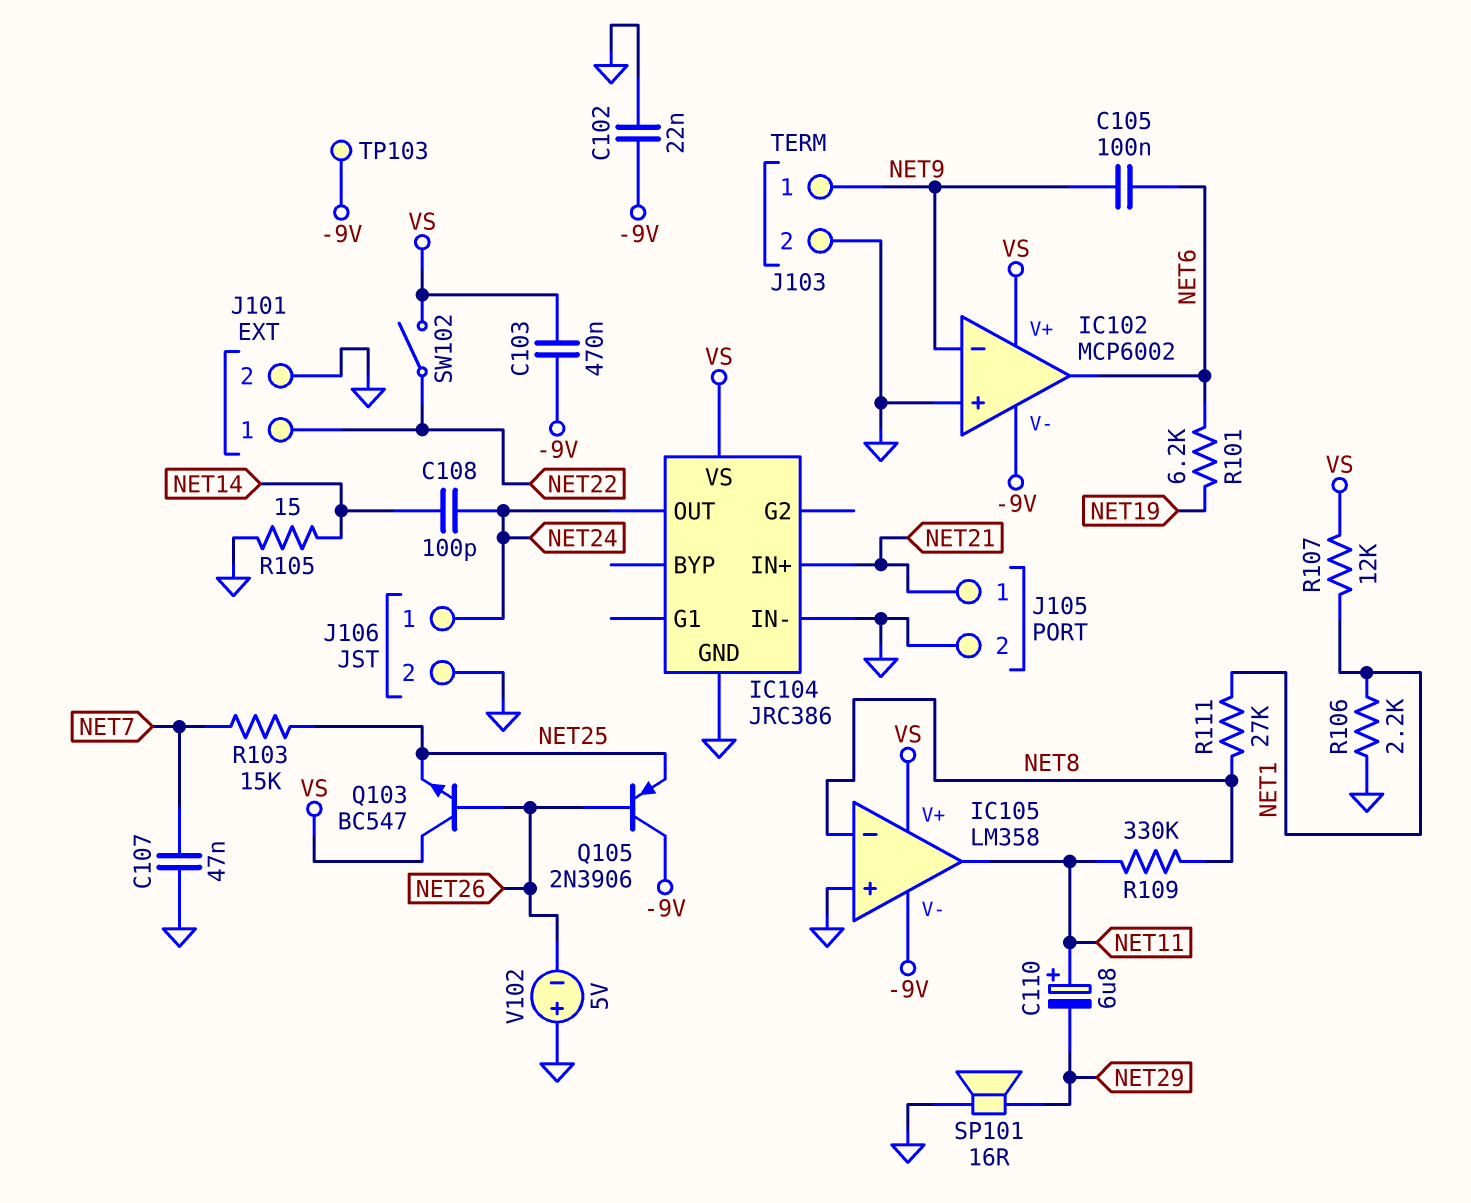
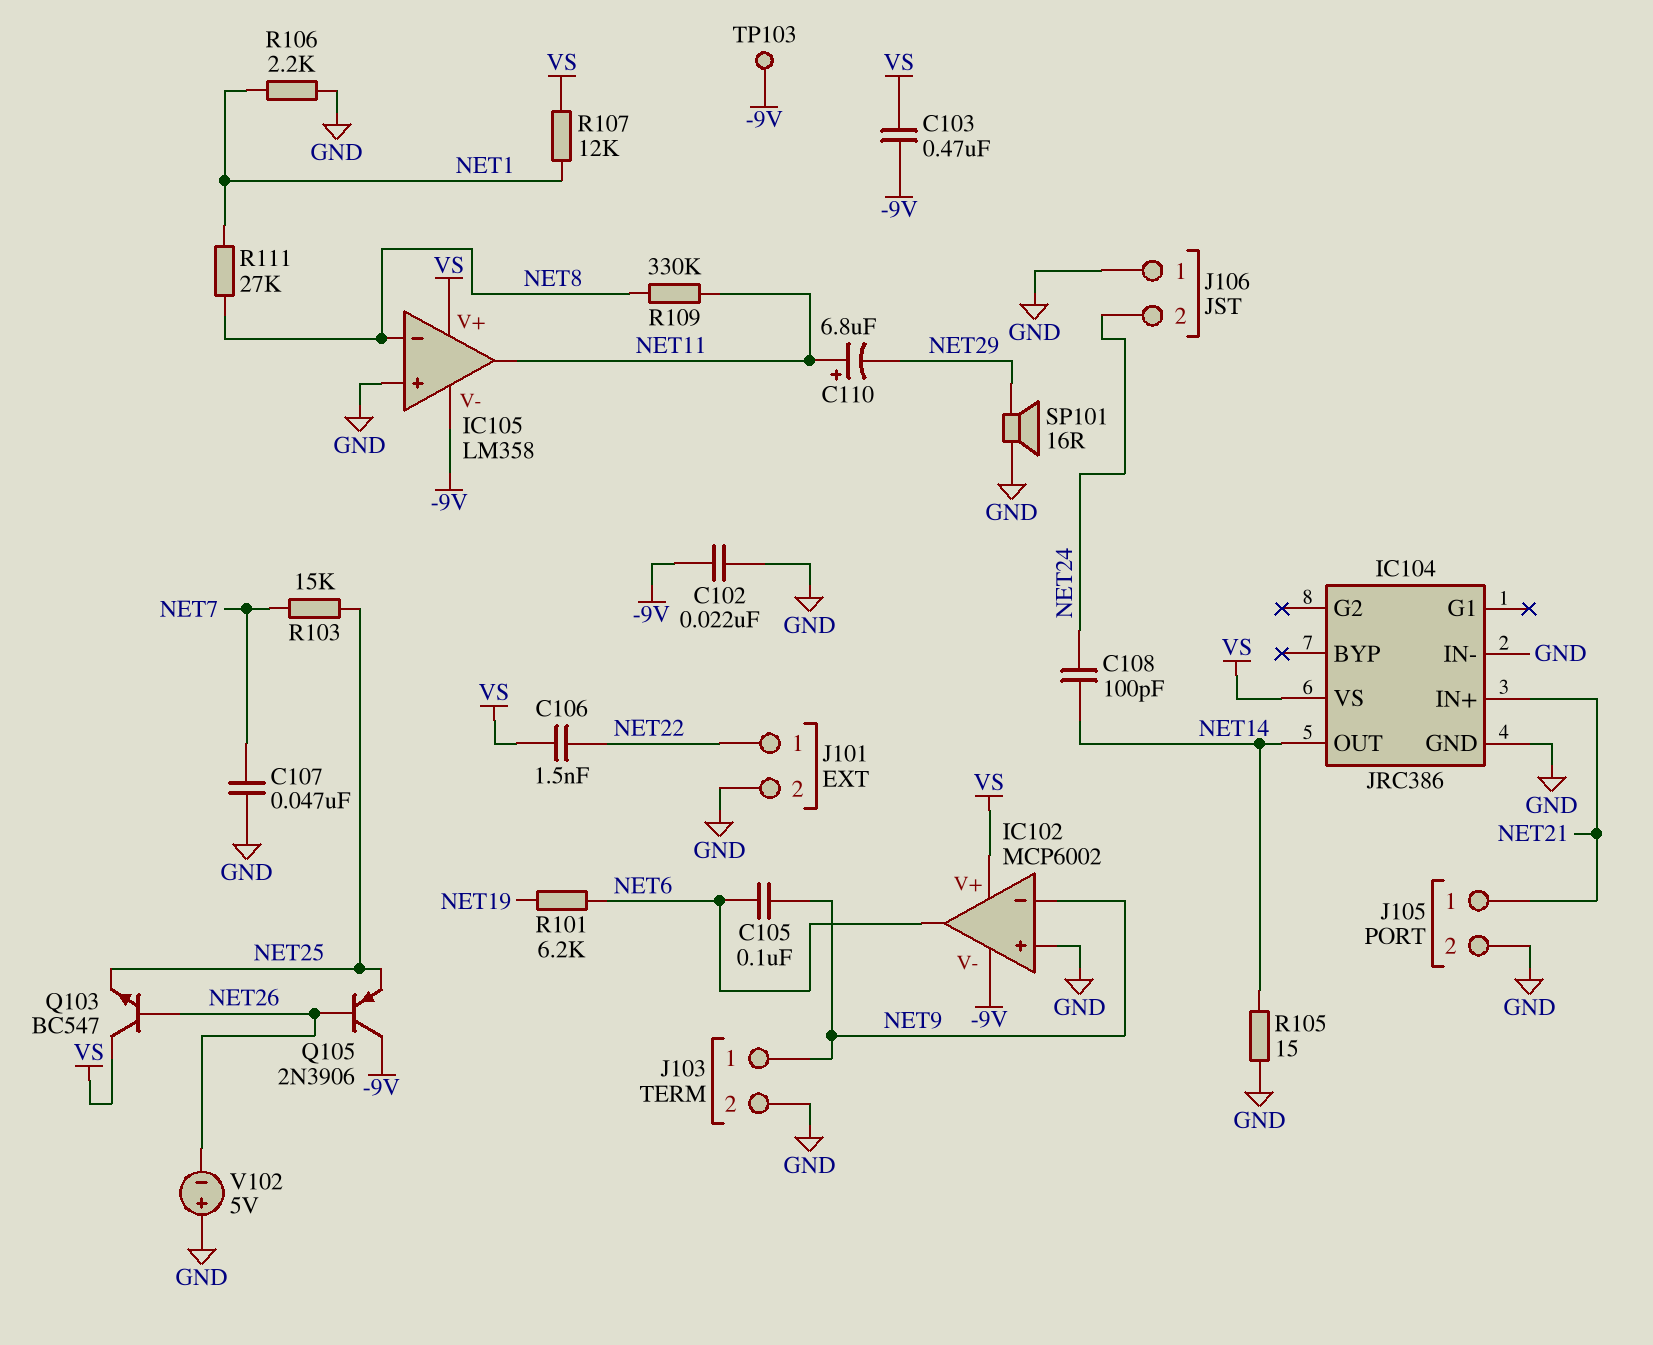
C106: none -> 1.5nF (NET22, VS)
IC104 pin OUT: NET24 -> NET14
J106 pin 1: NET24 -> GND
J106 pin 2: GND -> NET24
SW102: switch (NET22, VS) -> none

